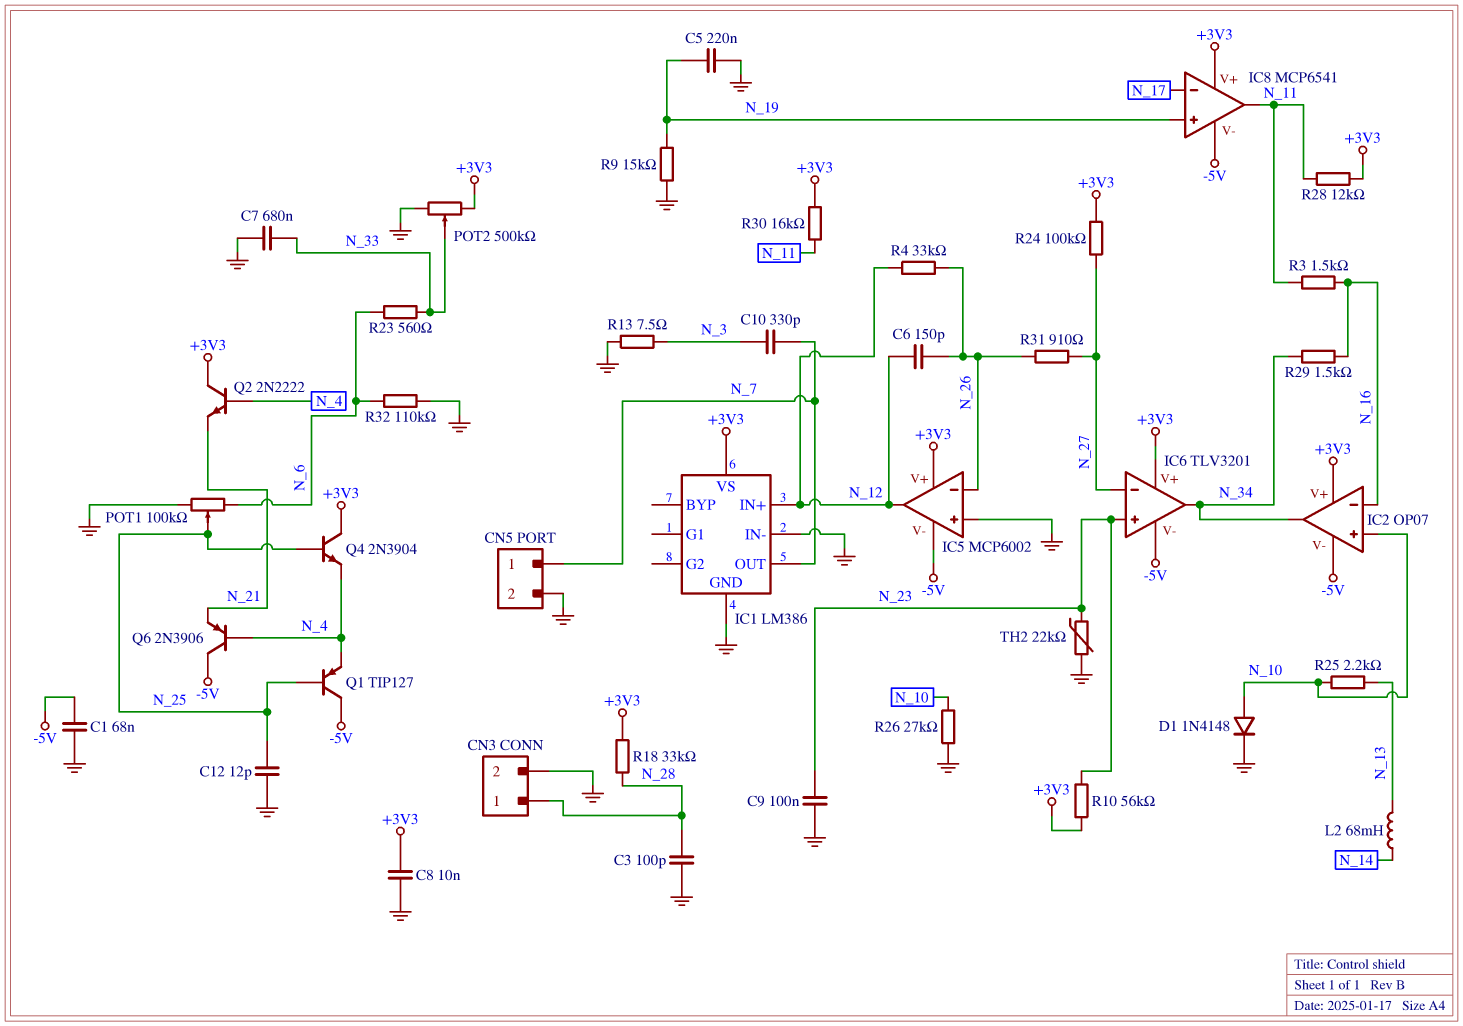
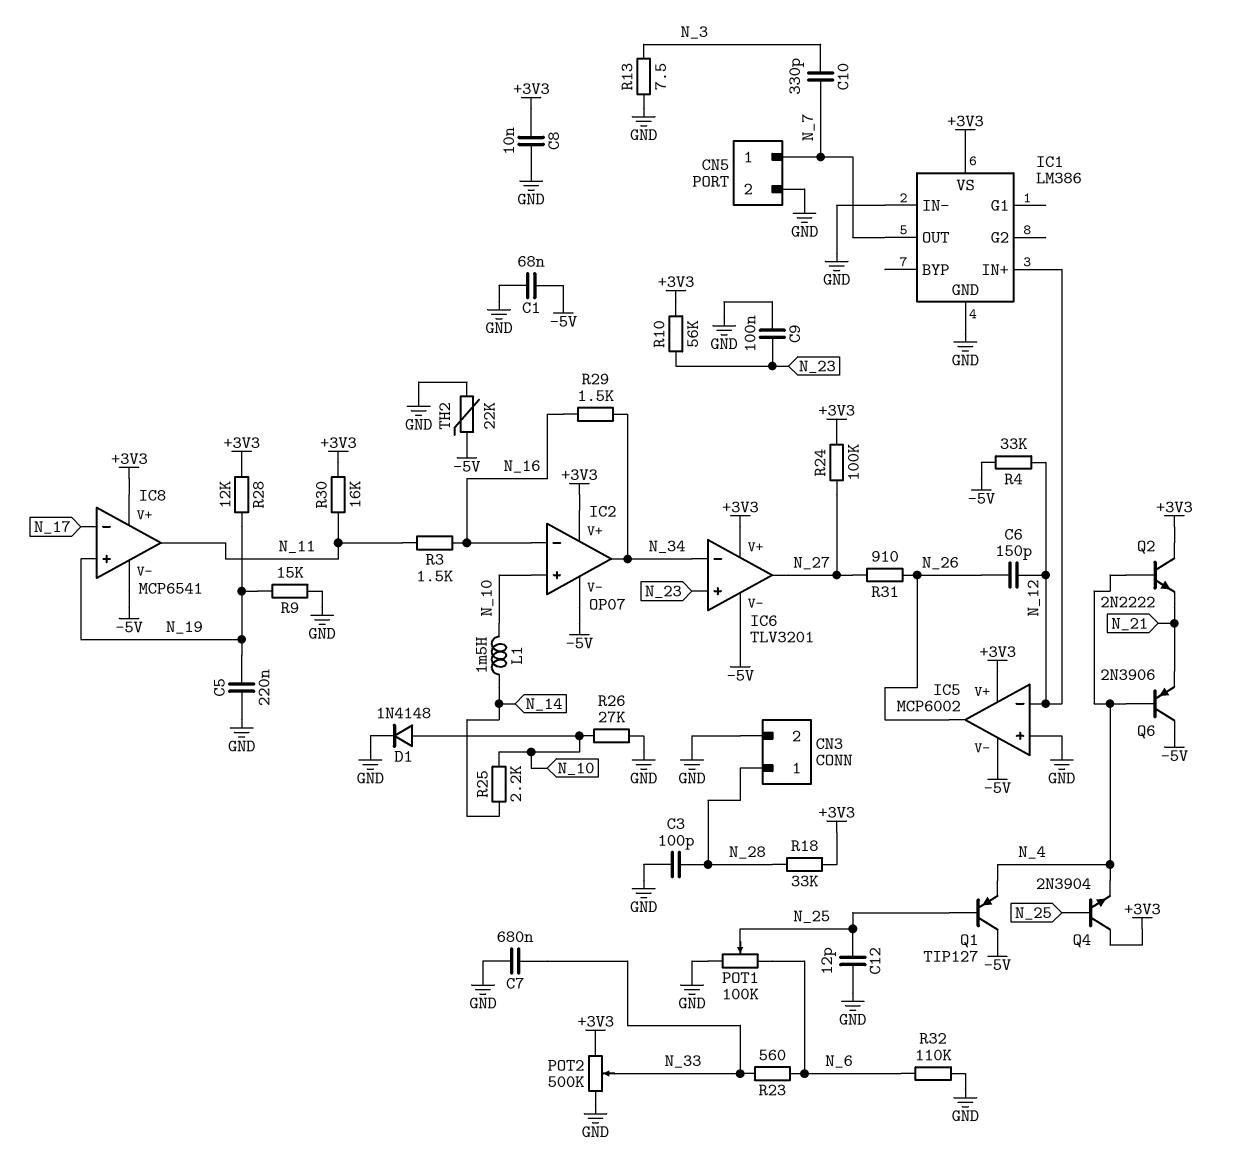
IC5 pin in-: N_26 -> N_12
IC5 pin out: N_12 -> N_26
IC6 pin in-: N_27 -> N_34
IC6 pin out: N_34 -> N_27
L1: none -> 1.5mH (N_10, N_14)
L2: 68mH (N_13, N_14) -> none
R4: 33k (N_12, N_26) -> 33k (-5V, N_12)
R25: 2.2k (N_10, N_13) -> 2.2k (N_10, N_14)
R28: 12k (+3V3, N_11) -> 12k (+3V3, N_19)
TH2: 22k (GND, N_23) -> 22k (-5V, GND)

